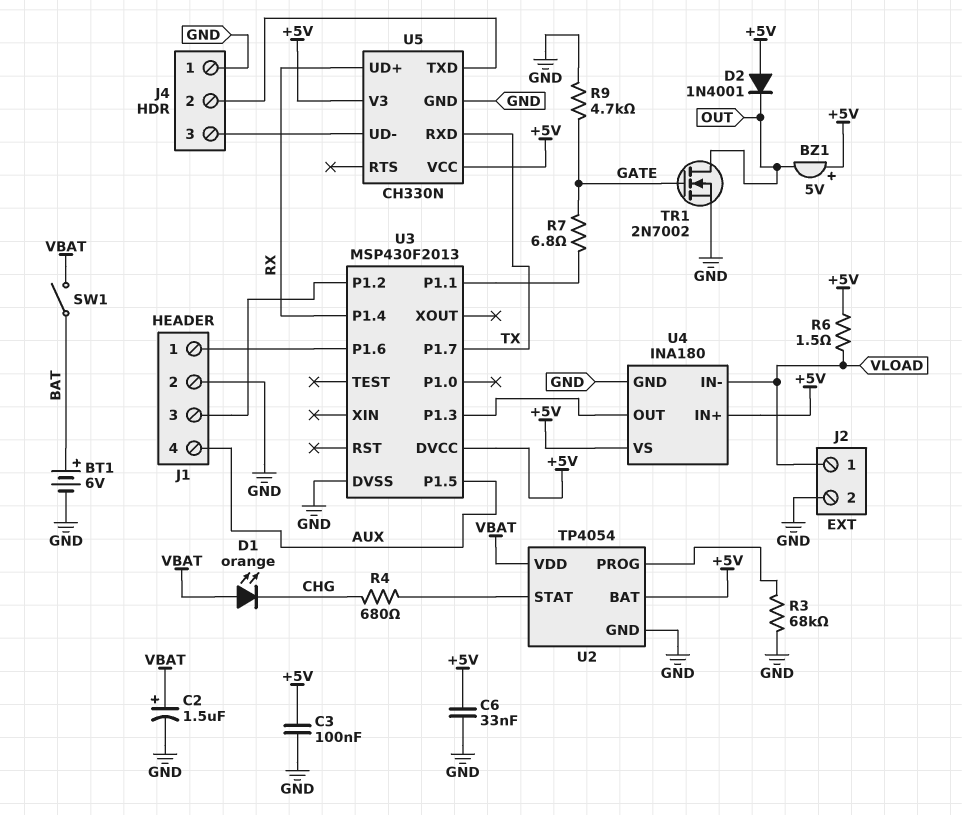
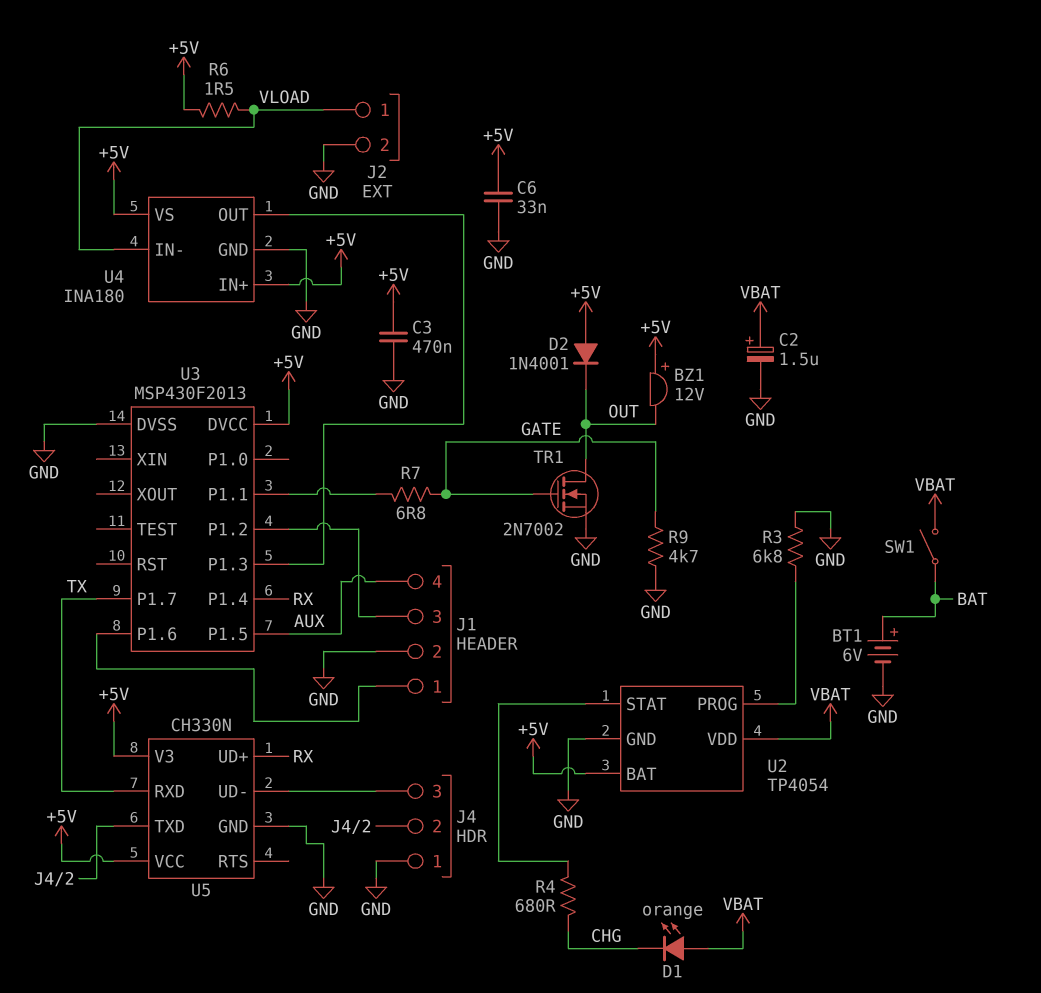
BZ1: buzzer 5V (plus +5V, minus OUT) -> buzzer 12V (plus +5V, minus OUT)
C3: 100nF (+5V, GND) -> 470nF (+5V, GND)
R3: 68k (GND, U2/PROG) -> 6.8k (GND, U2/PROG)

